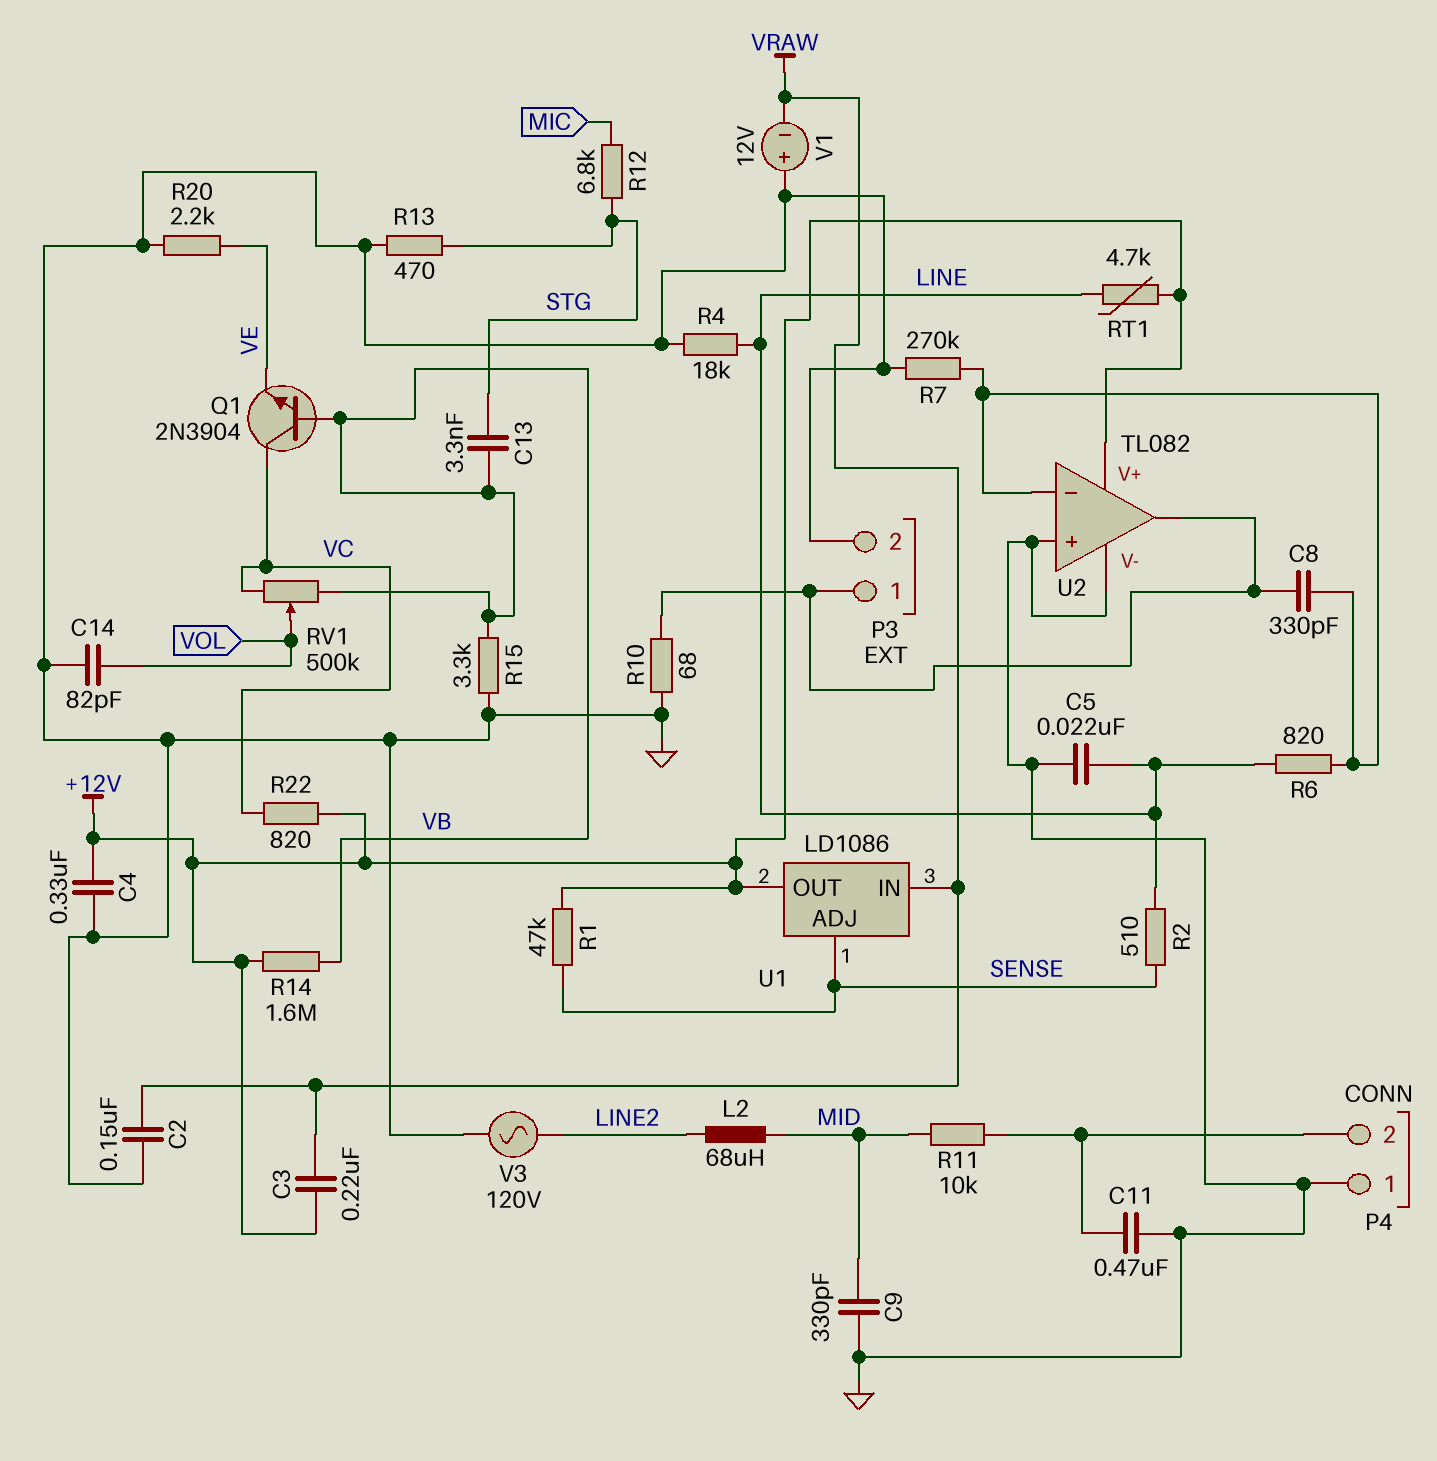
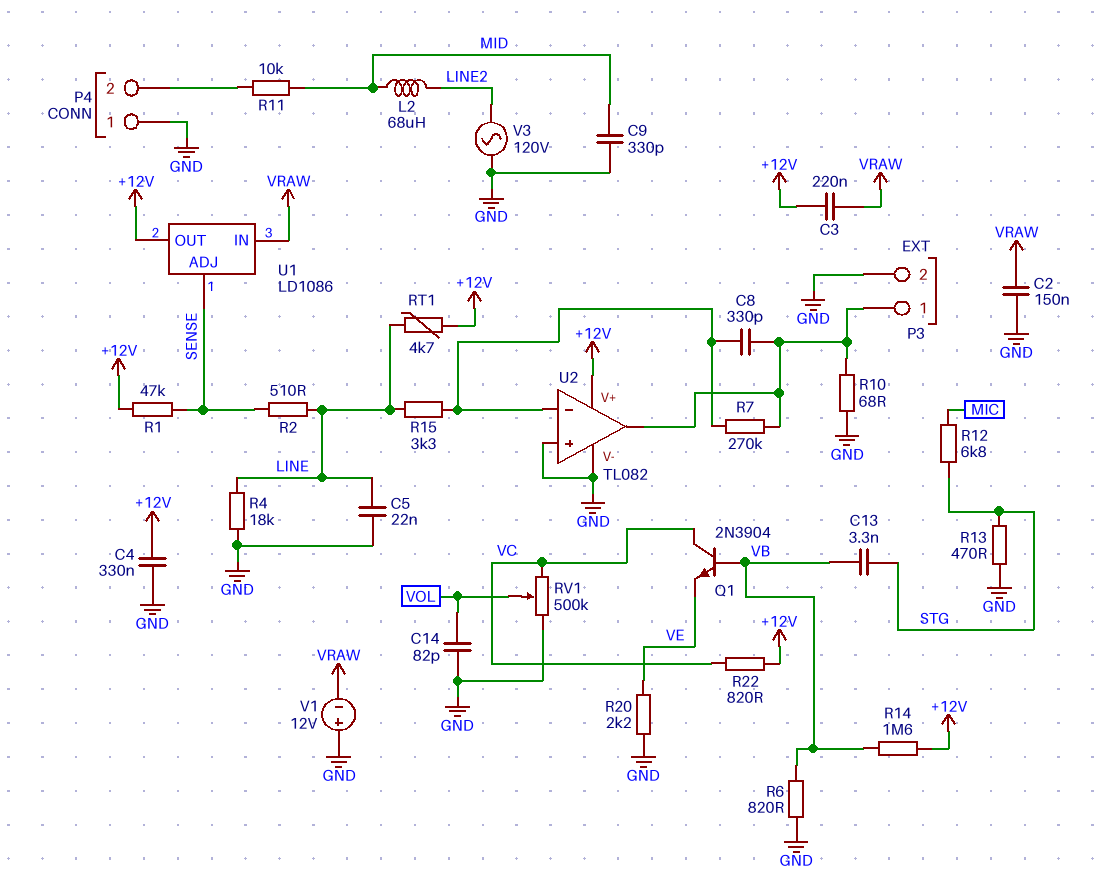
C11: 470nF (GND, P4/2) -> none
R6: 820 (LINE, U2/in-) -> 820 (GND, VB)
R7: 270k (GND, U2/in-) -> 270k (P3/1, U2/in-)
R15: 3.3k (GND, VB) -> 3.3k (LINE, U2/in-)
RV1: 500k (VB, VC, wiper VOL) -> 500k (GND, VC, wiper VOL)

